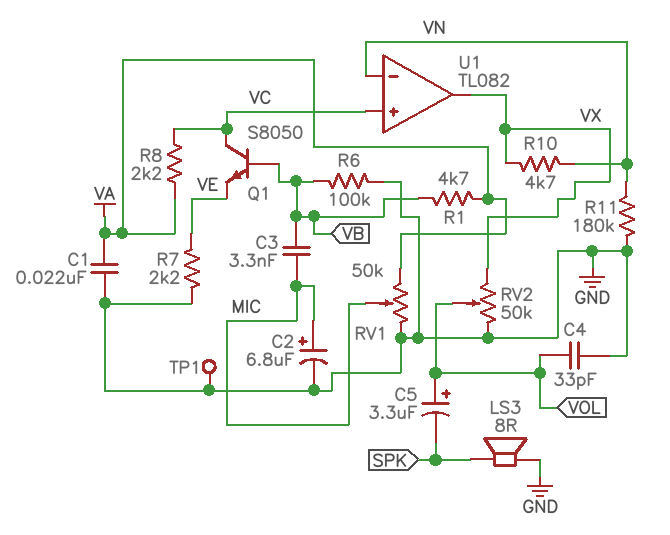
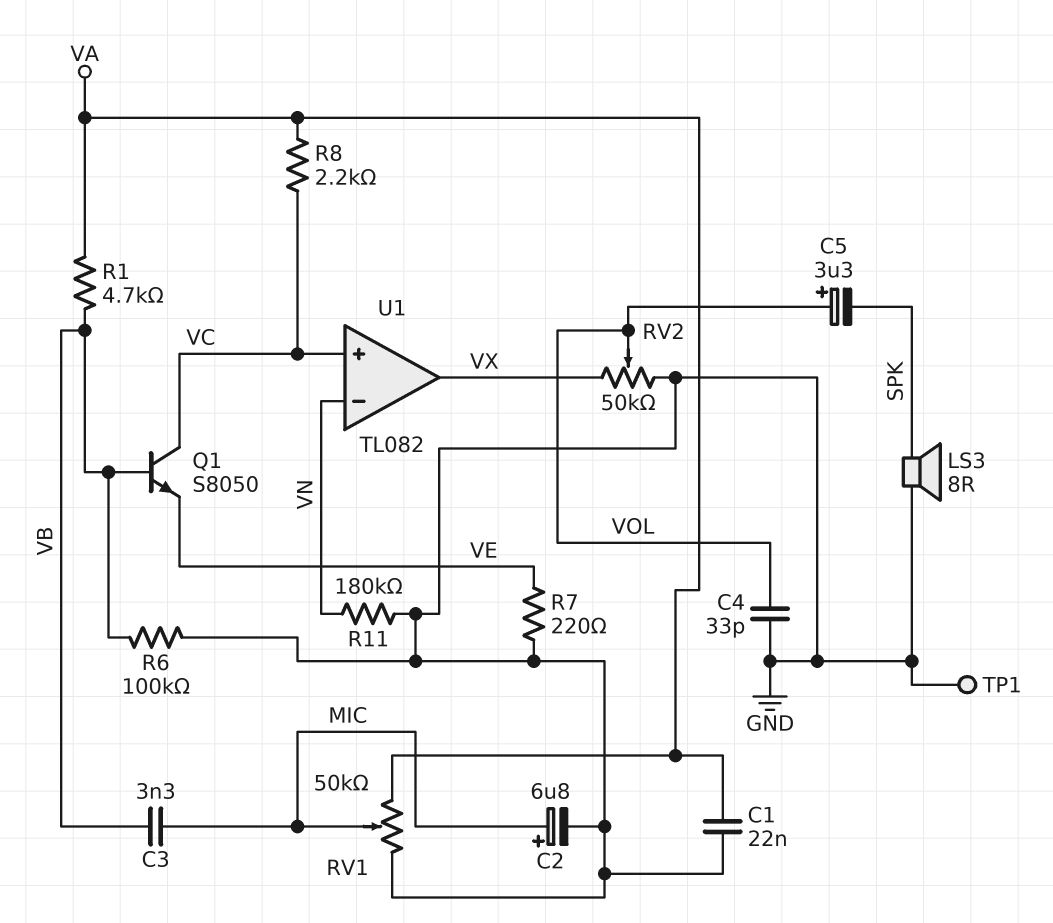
R7: 2.2k (GND, VE) -> 220 (GND, VE)
R10: 4.7k (VN, VX) -> none

